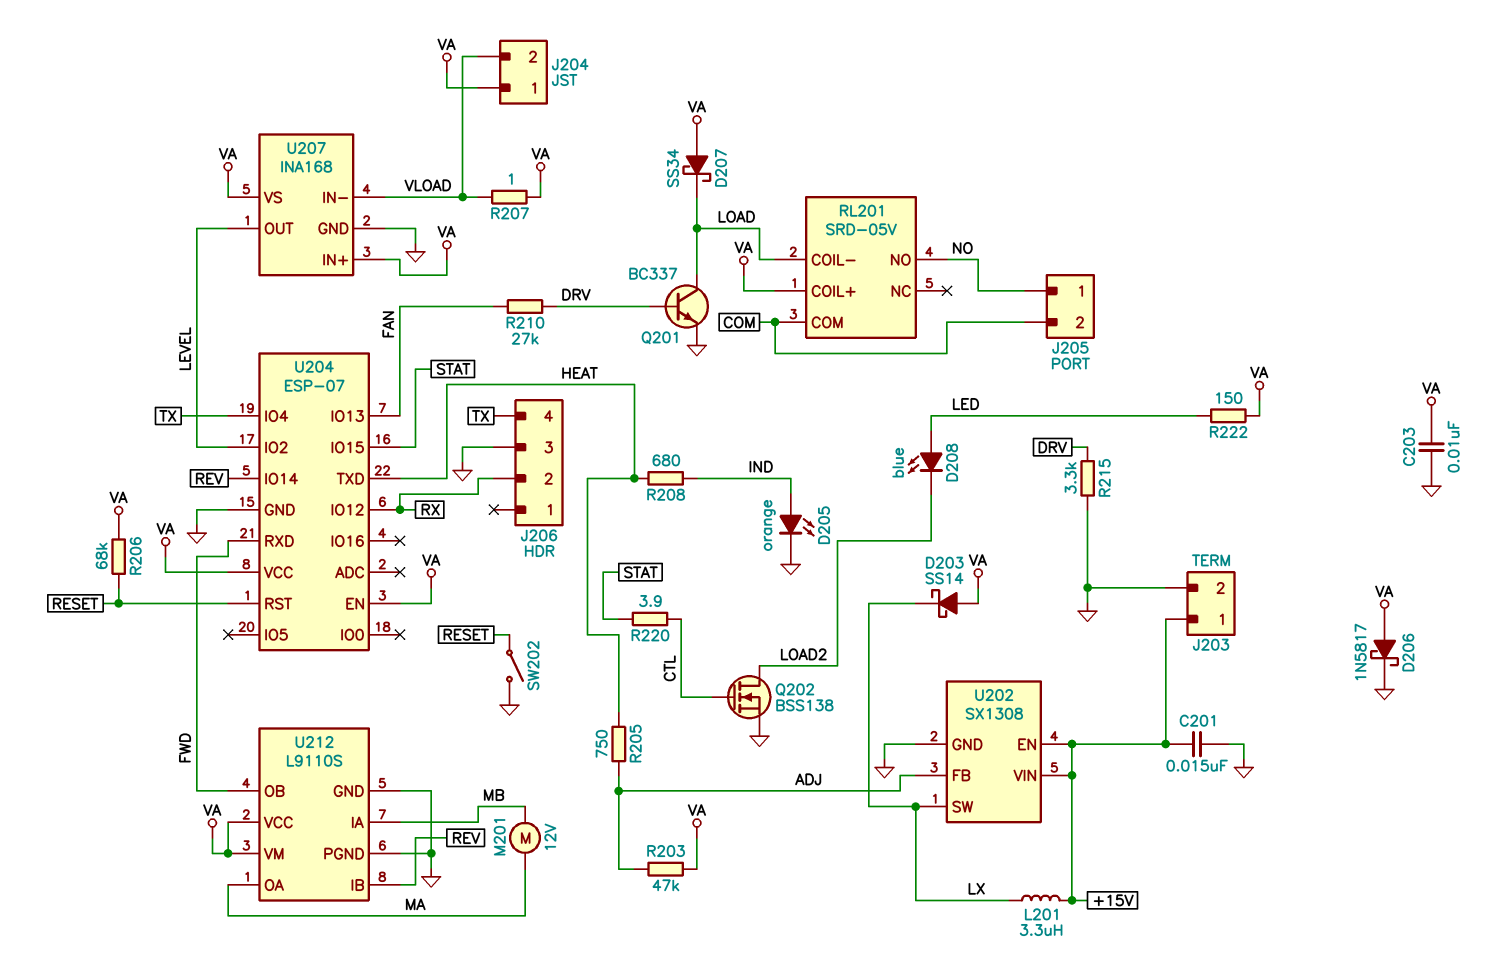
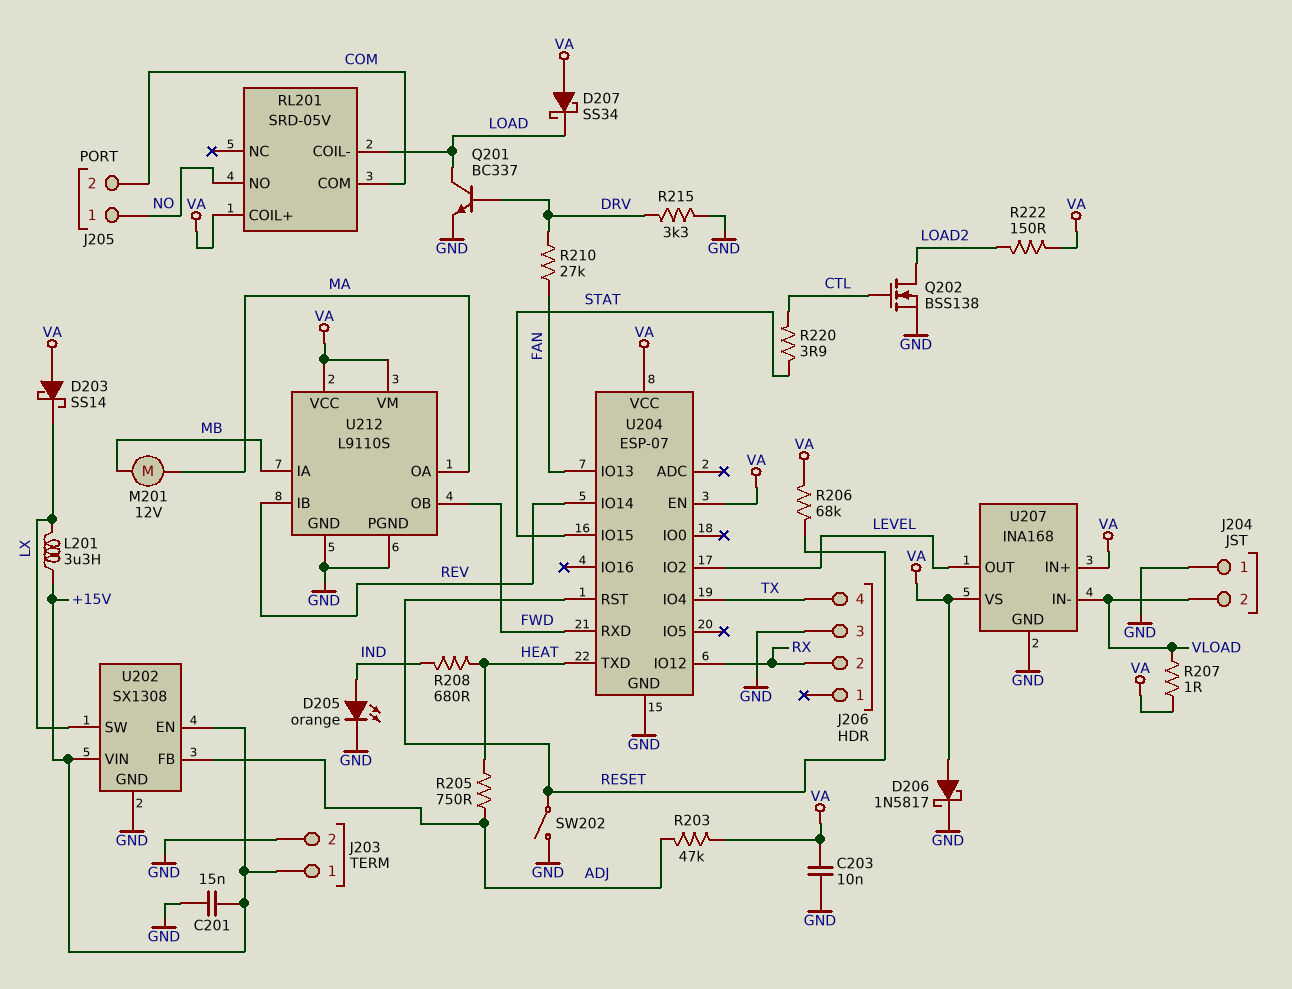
D208: LED blue (A LED, K LOAD2) -> none
J204 pin 1: VA -> GND
R222: 150 (LED, VA) -> 150 (LOAD2, VA)

